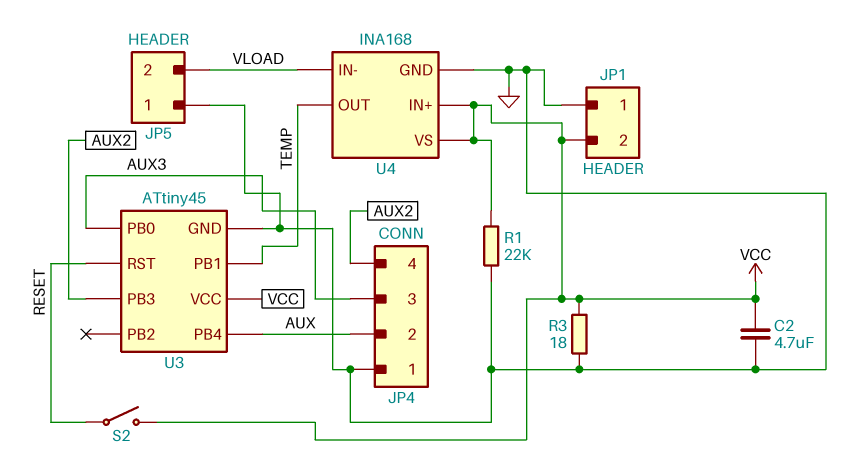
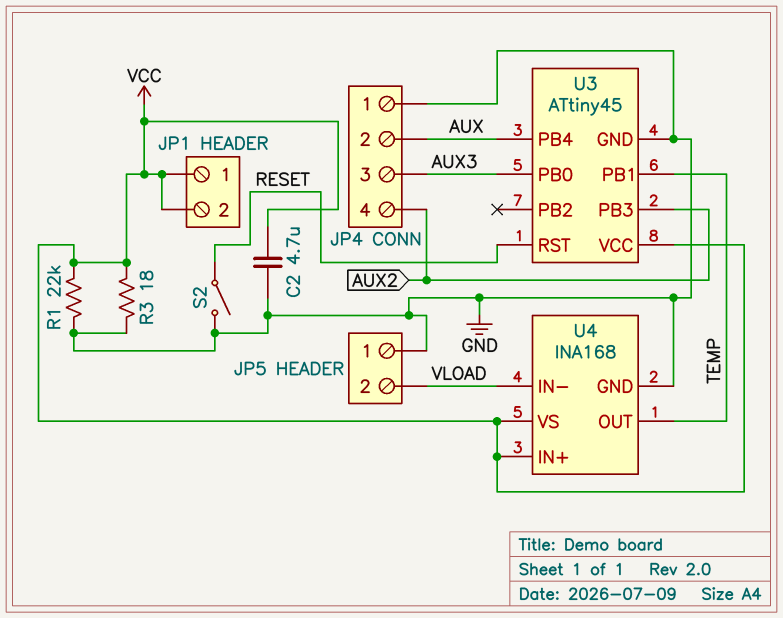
JP1 pin 1: GND -> VCC
S2: switch (RESET, VCC) -> switch (GND, RESET)

